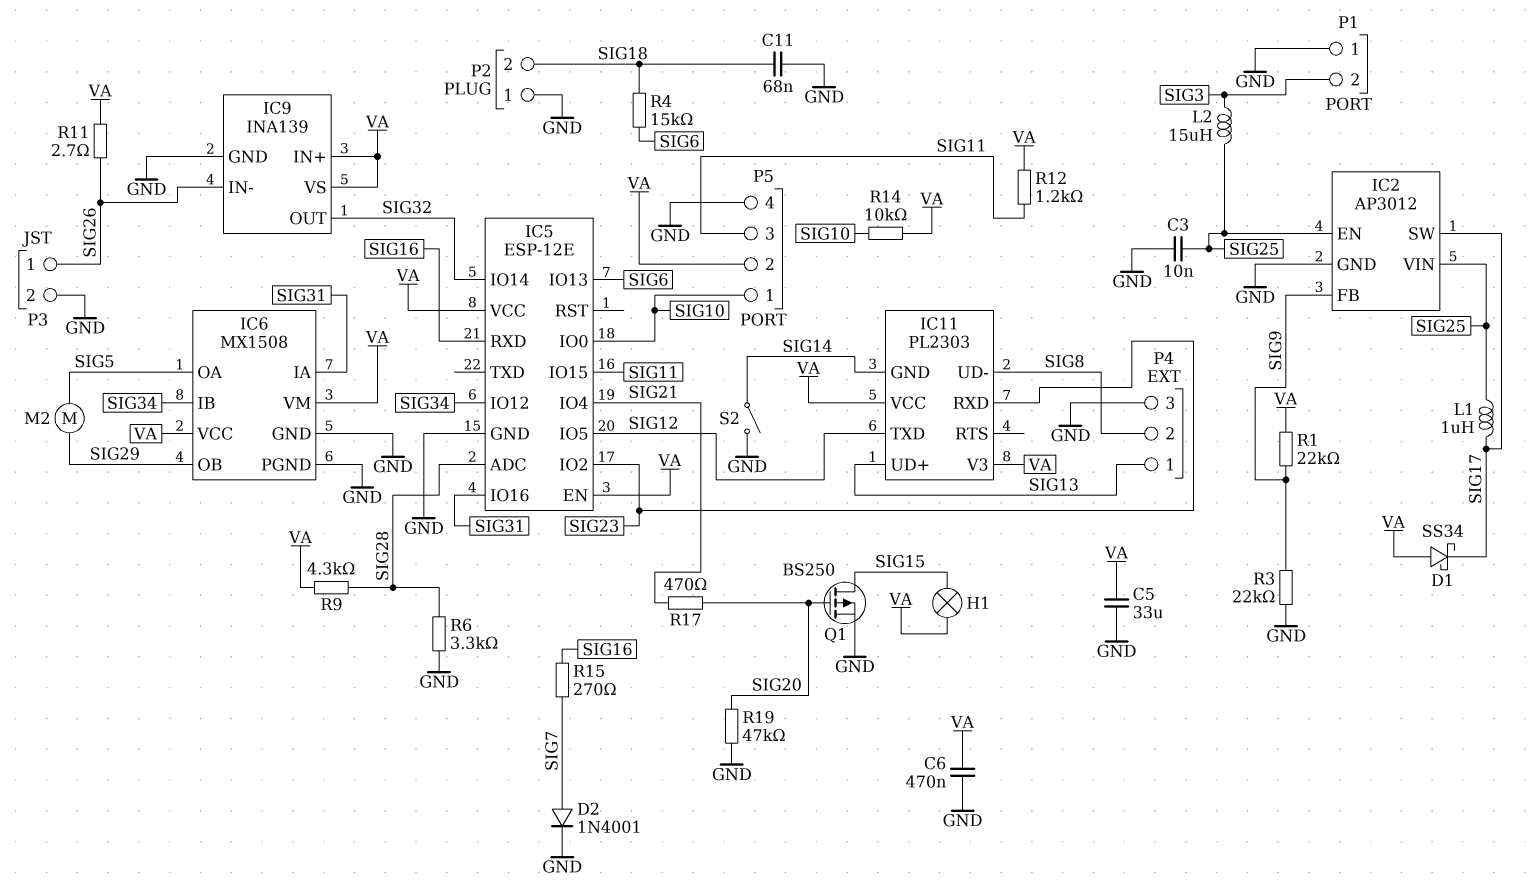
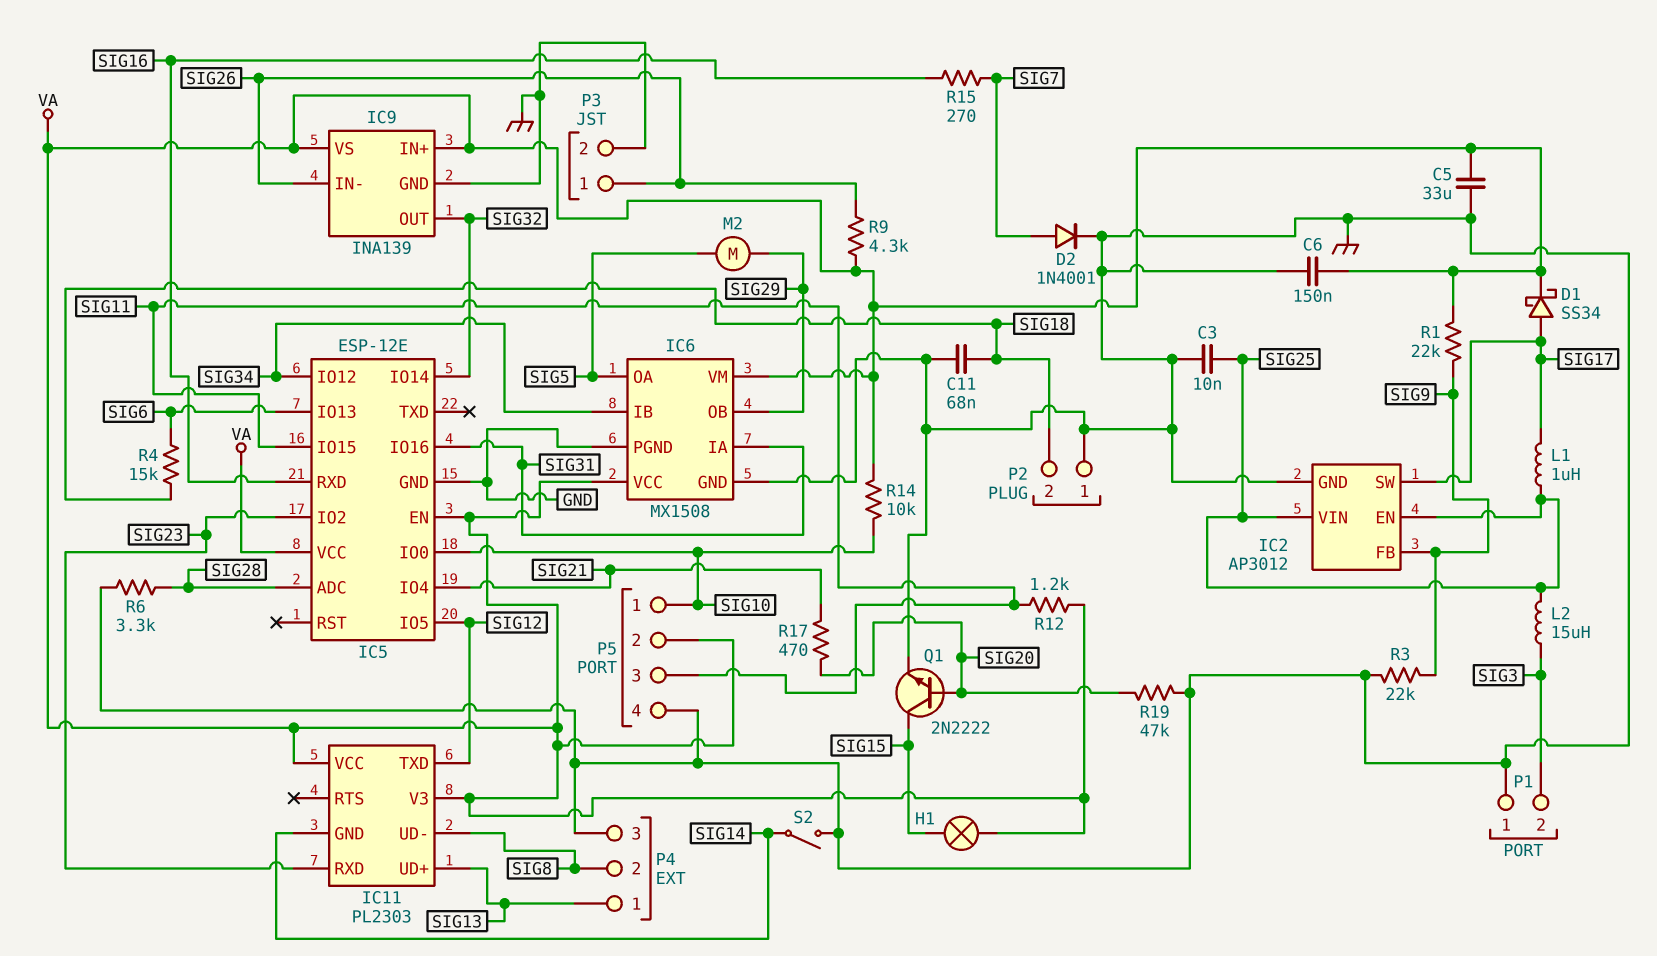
C6: 470nF (GND, VA) -> 150nF (GND, VA)
D1: schottky SS34 (A VA, K SIG17) -> schottky SS34 (A SIG17, K VA)
Q1: PMOS BS250 (G SIG20, D SIG15, S GND) -> NPN 2N2222 (B SIG20, C SIG15, E GND)
R9: 4.3k (SIG28, VA) -> 4.3k (SIG26, VA)
R11: 2.7 (SIG26, VA) -> none

